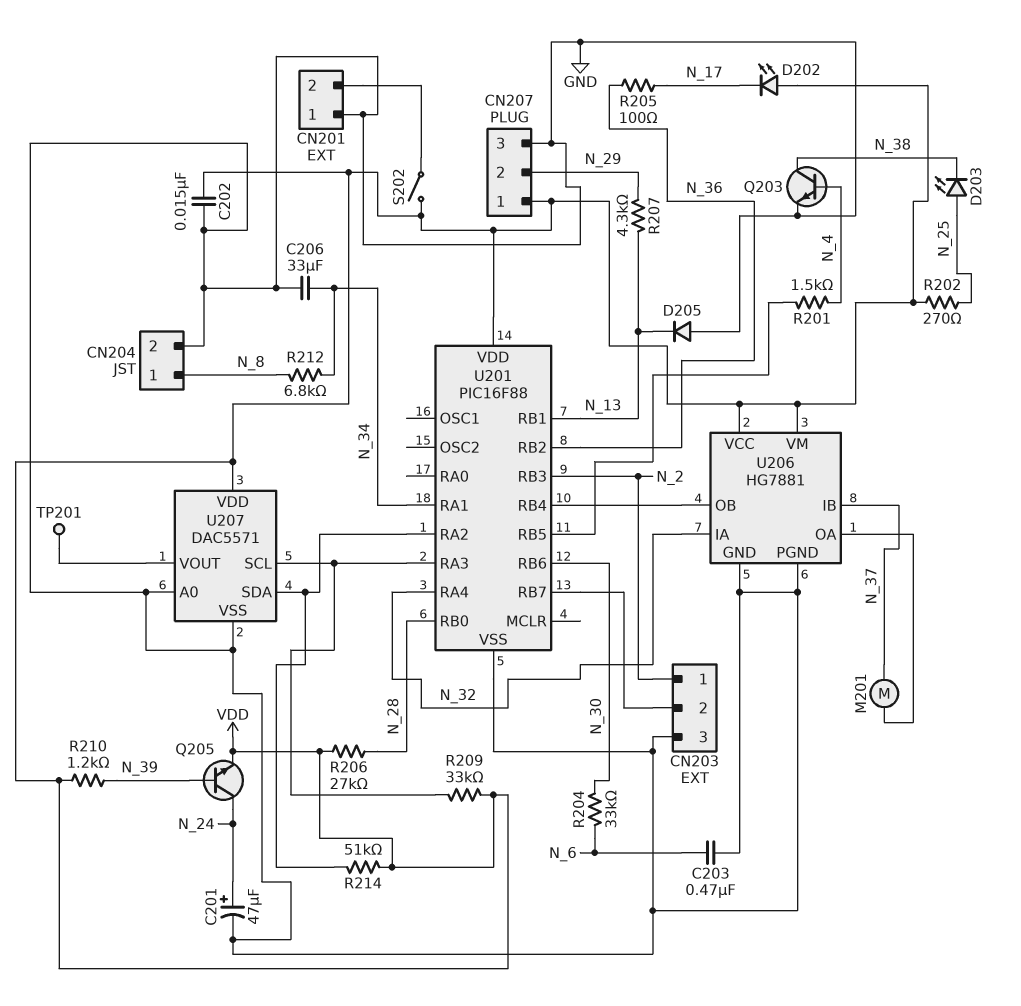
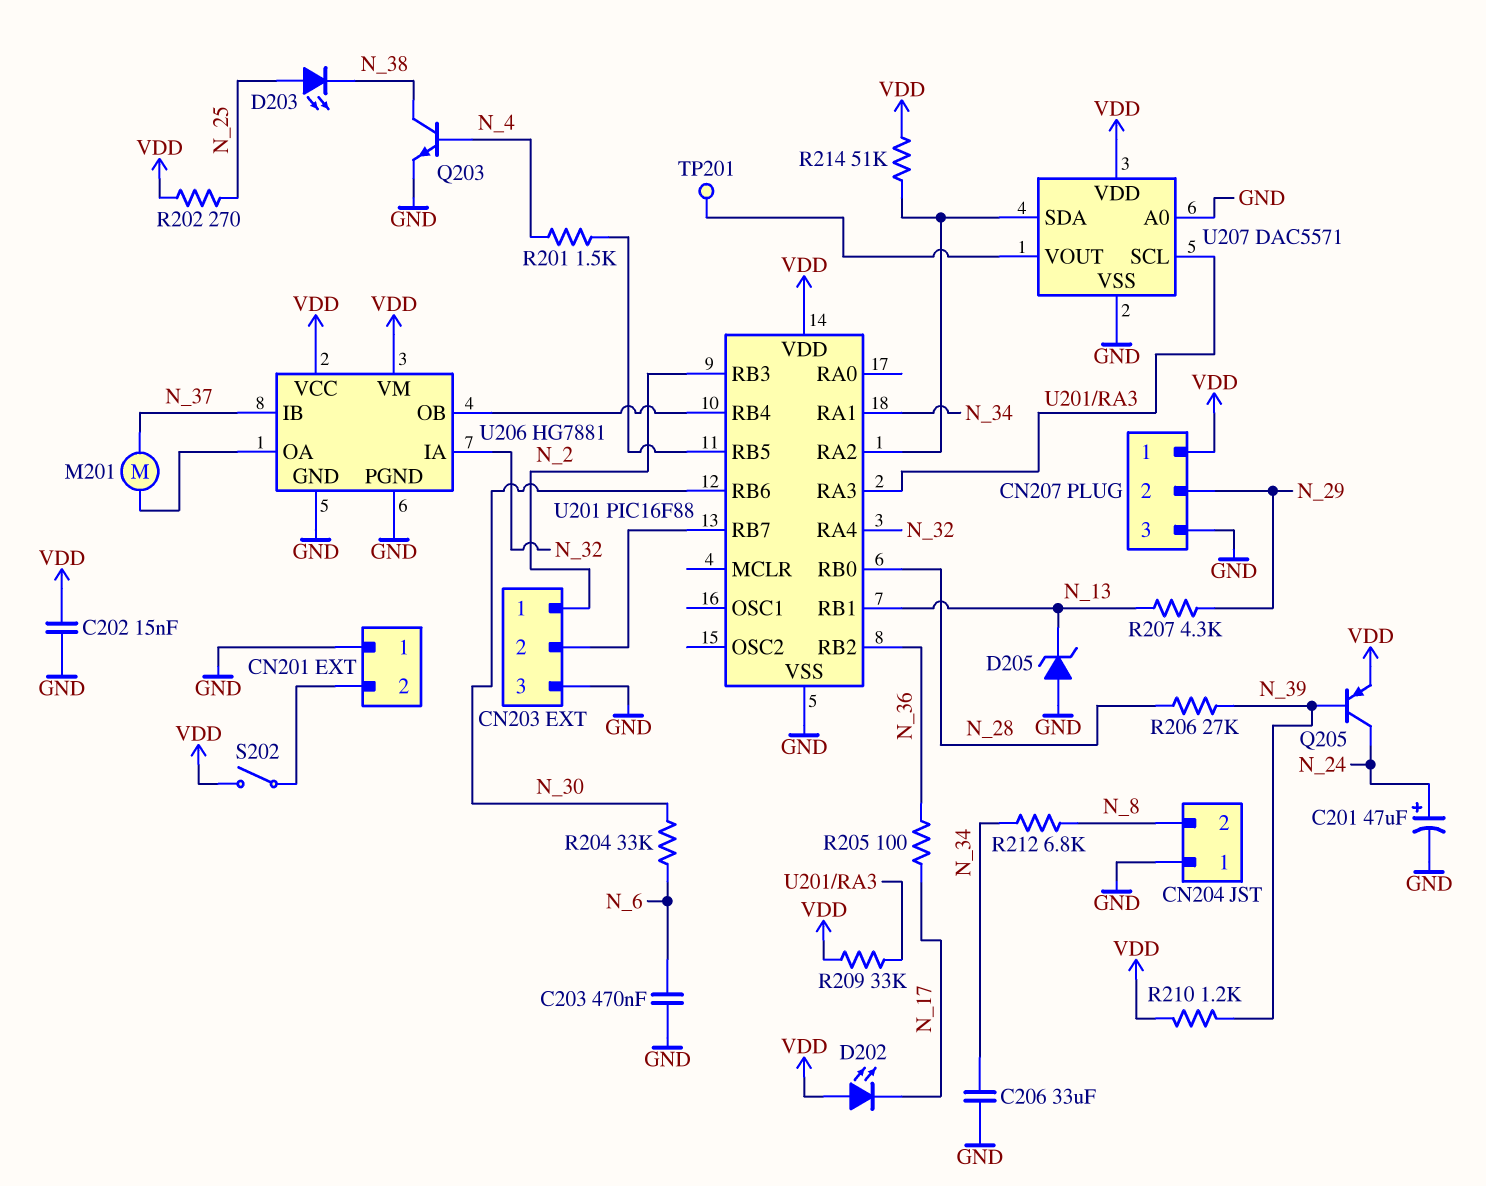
CN204 pin 1: N_8 -> GND
CN204 pin 2: GND -> N_8
D205: diode (A GND, K N_13) -> zener (A GND, K N_13)
Q205: NPN (B N_39, C N_24, E VDD) -> PNP (B N_39, C N_24, E VDD)
R206: 27k (N_28, VDD) -> 27k (N_28, N_39)

